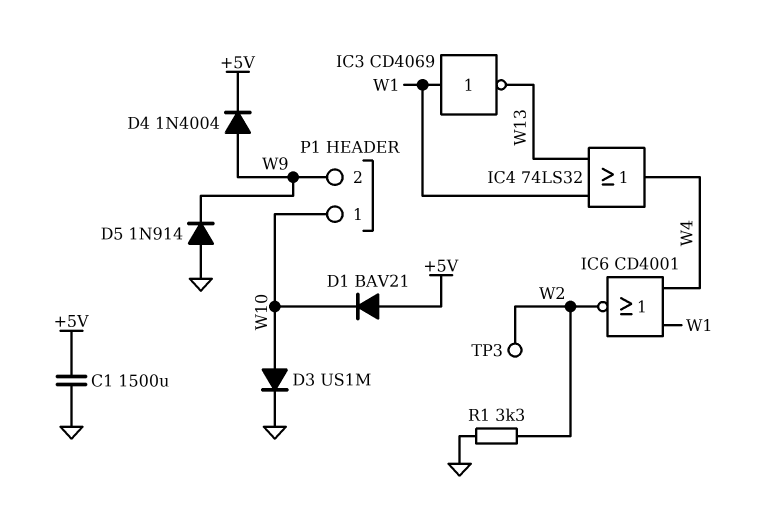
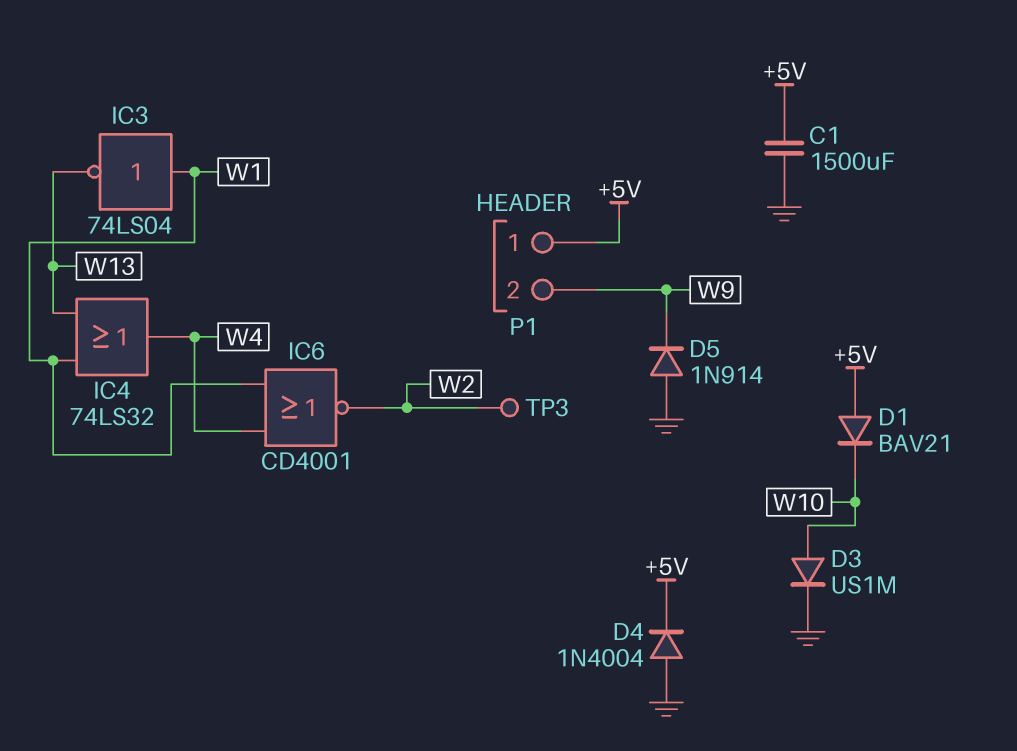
D4: diode 1N4004 (A W9, K +5V) -> diode 1N4004 (A GND, K +5V)
IC3: NOT CD4069 (in W1, out W13) -> NOT 74LS04 (in W1, out W13)
P1 pin 1: W10 -> +5V
R1: 3.3k (GND, W2) -> none

